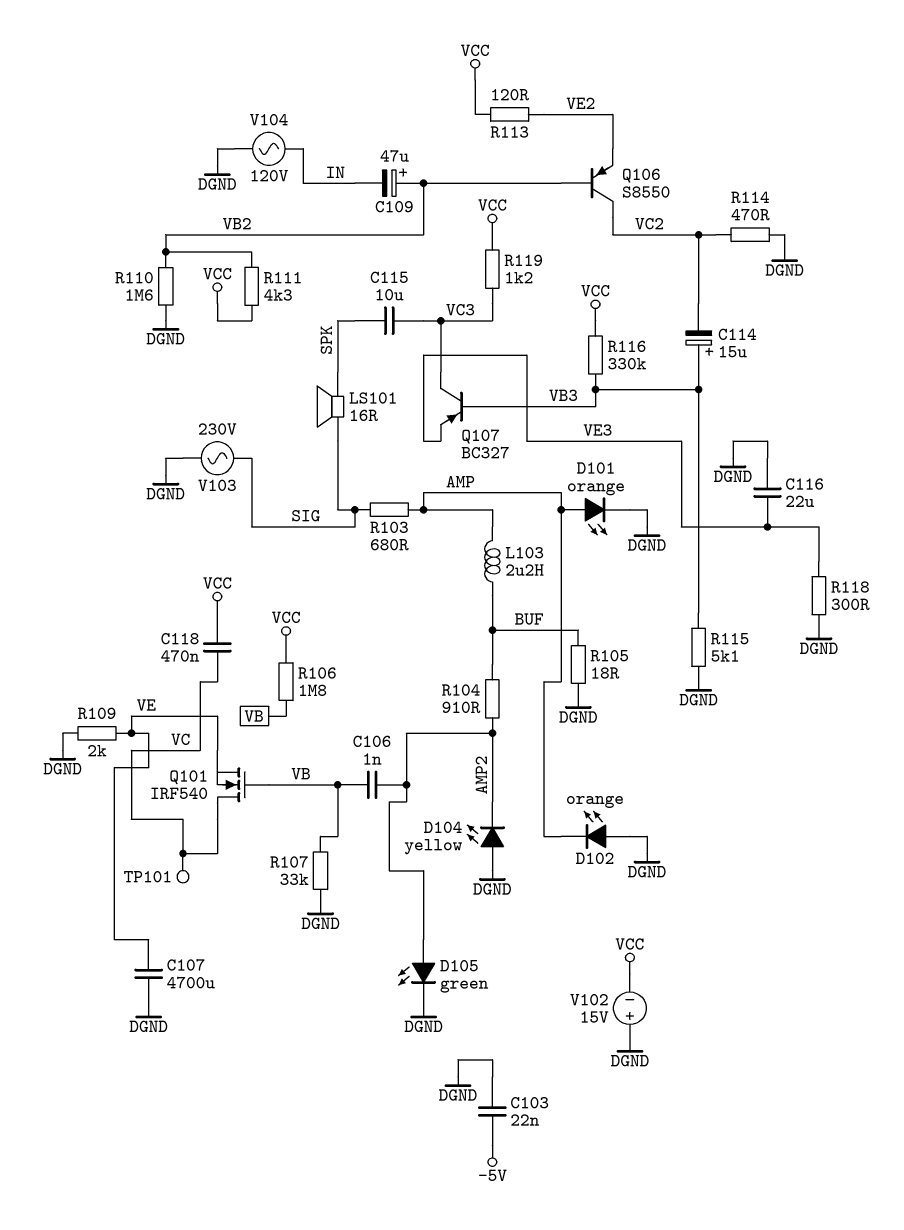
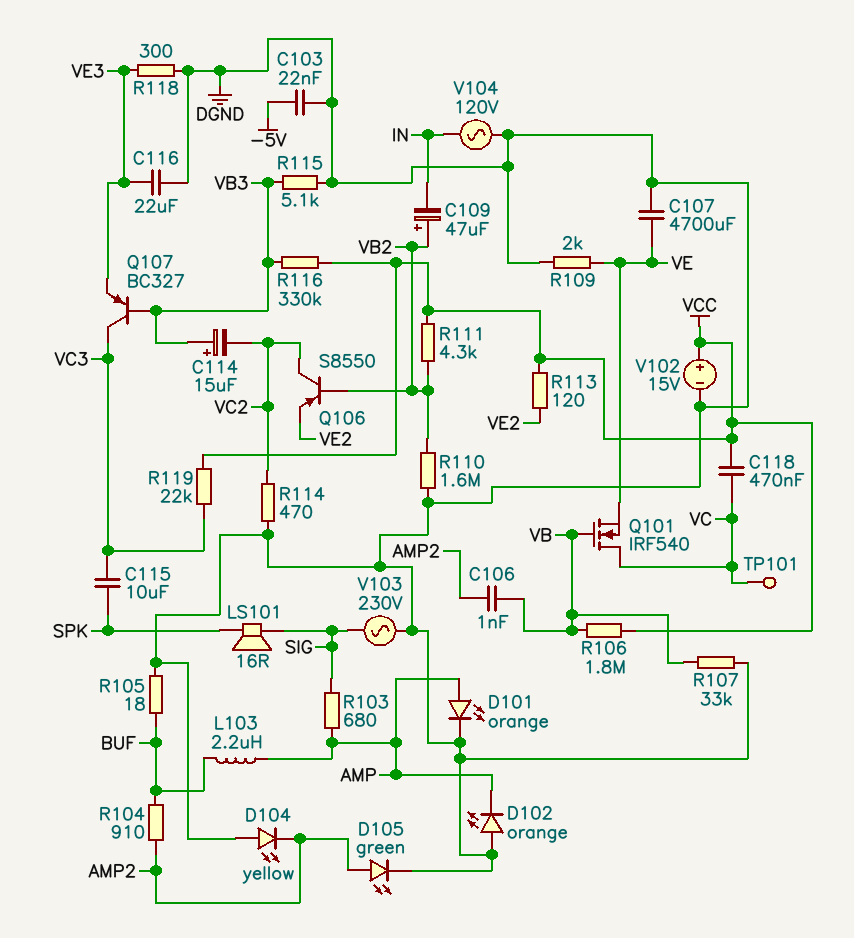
R119: 1.2k (VC3, VCC) -> 22k (VC3, VCC)
V102: 15V (plus DGND, minus VCC) -> 15V (plus VCC, minus DGND)

